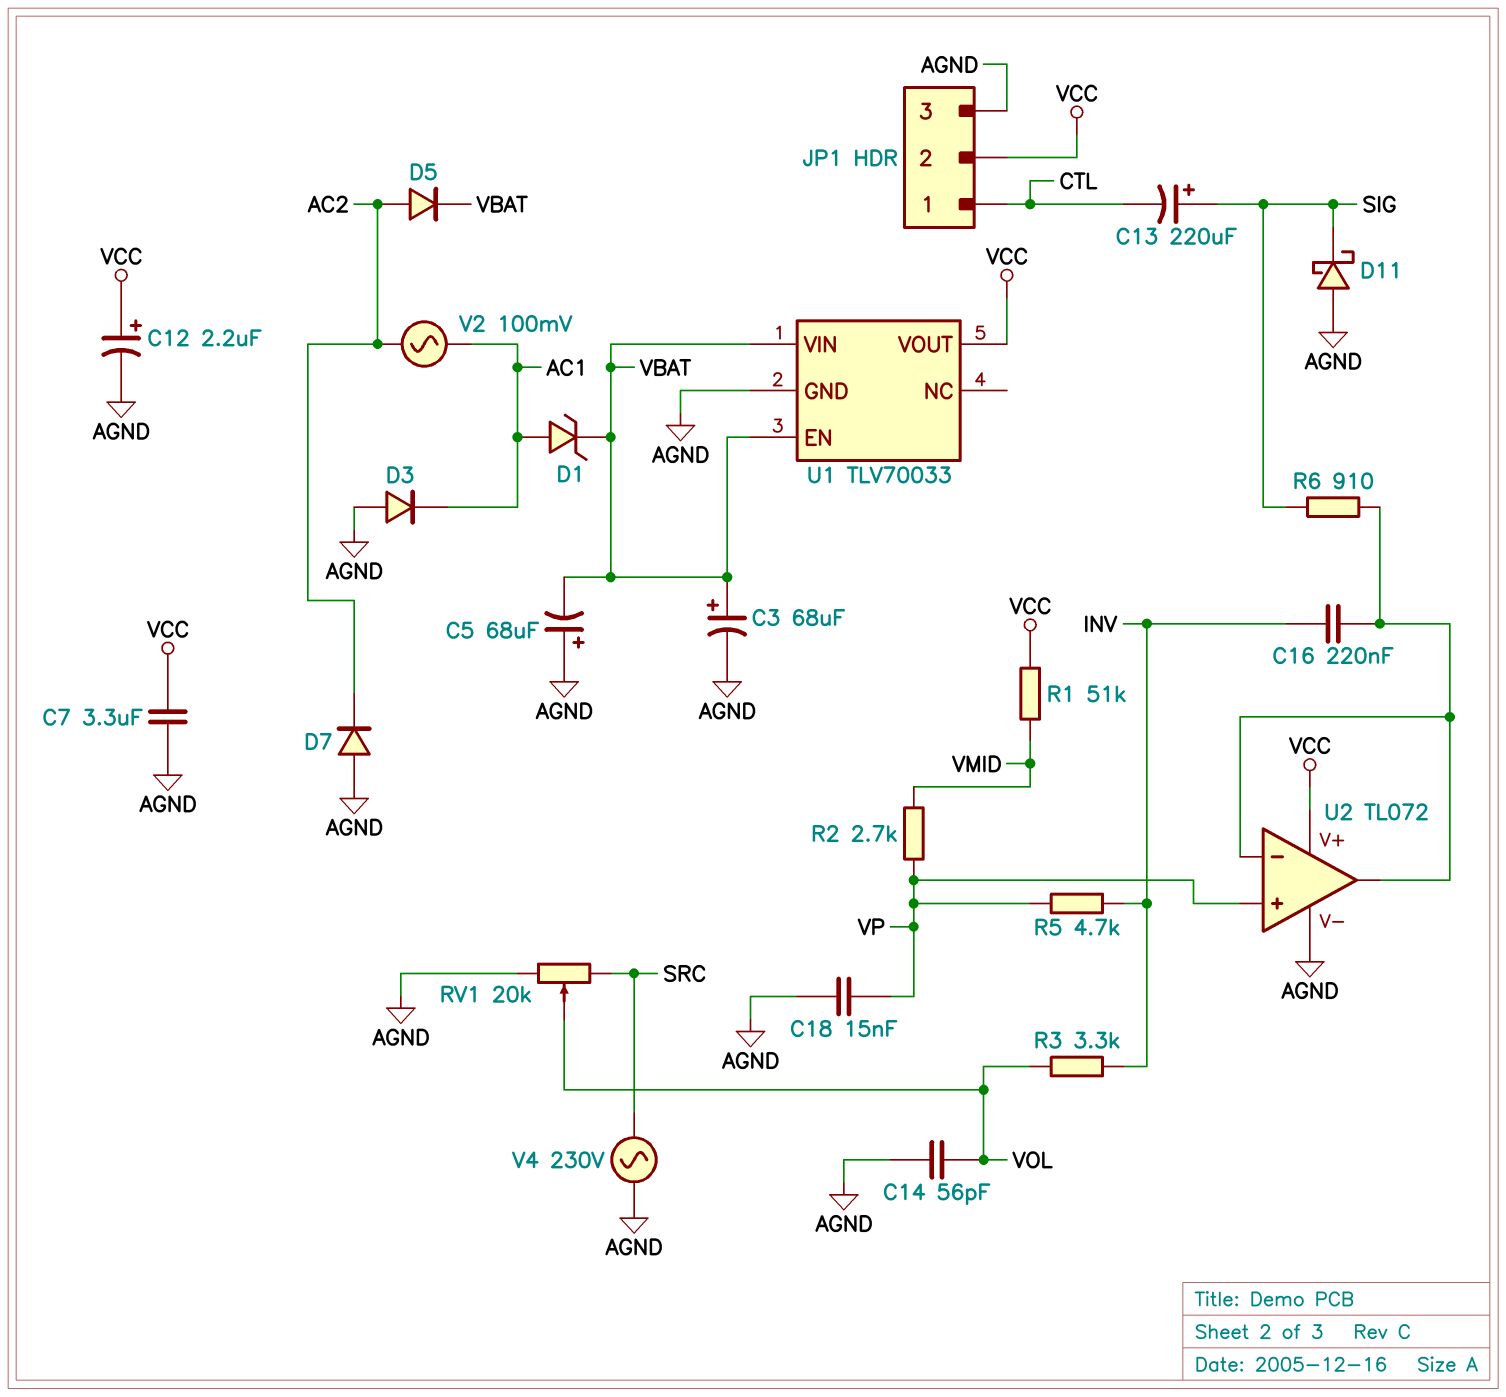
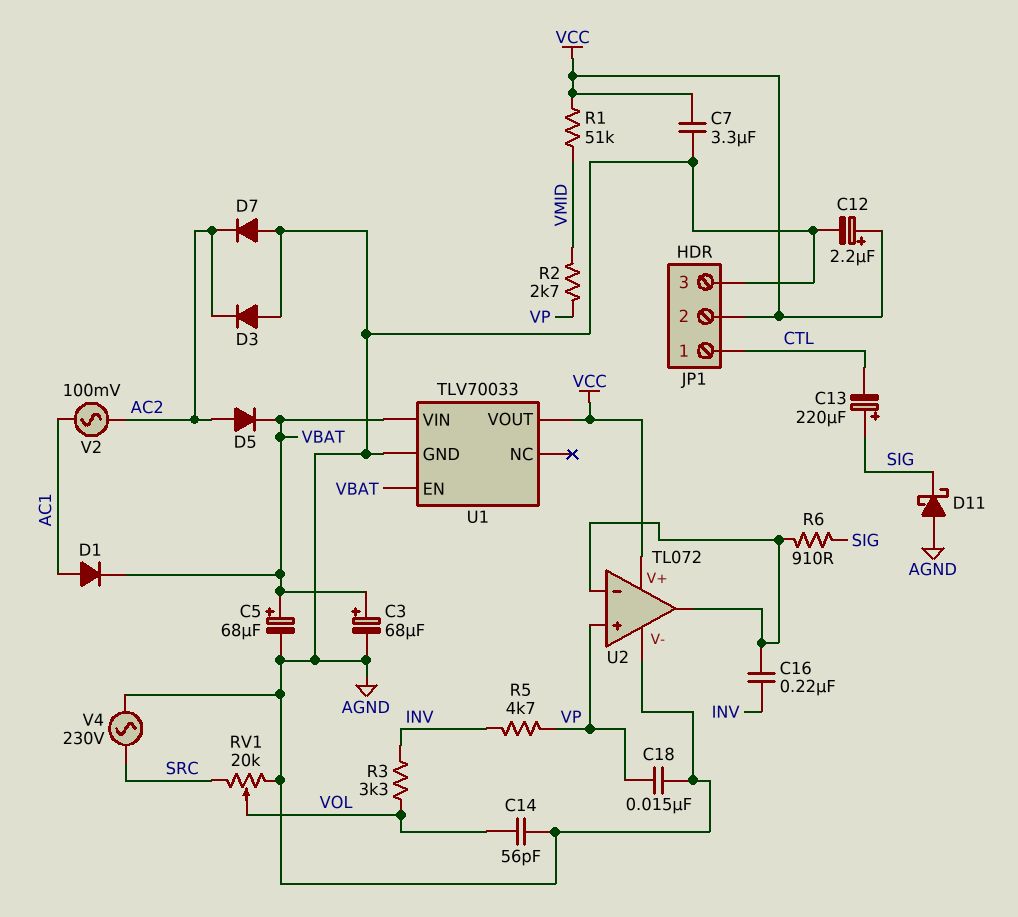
C5: 68uF (plus AGND, minus VBAT) -> 68uF (plus VBAT, minus AGND)
D1: zener (A AC1, K VBAT) -> diode (A AC1, K VBAT)
D3: diode (A AGND, K AC1) -> diode (A AGND, K AC2)

